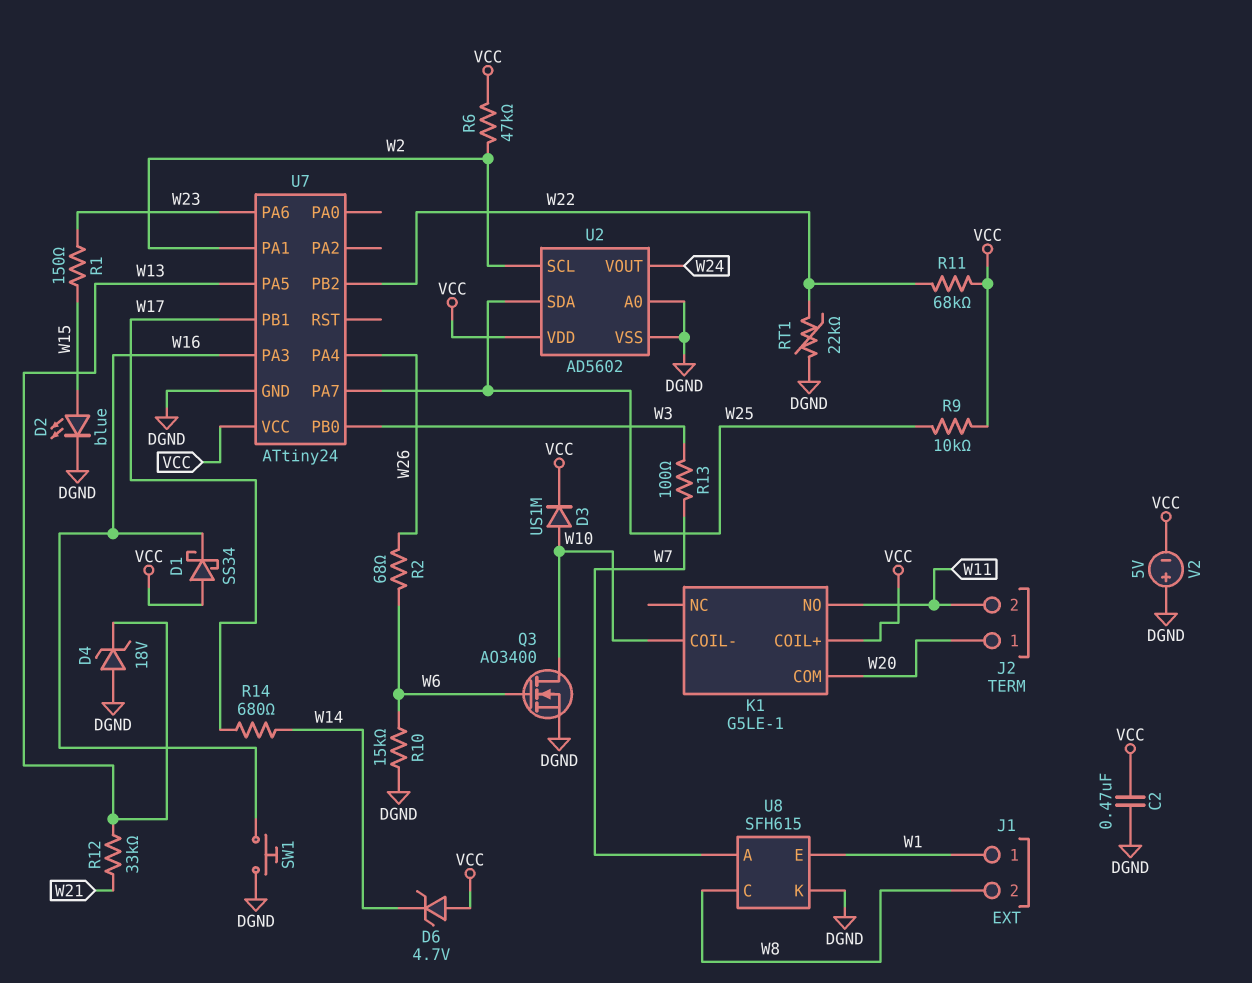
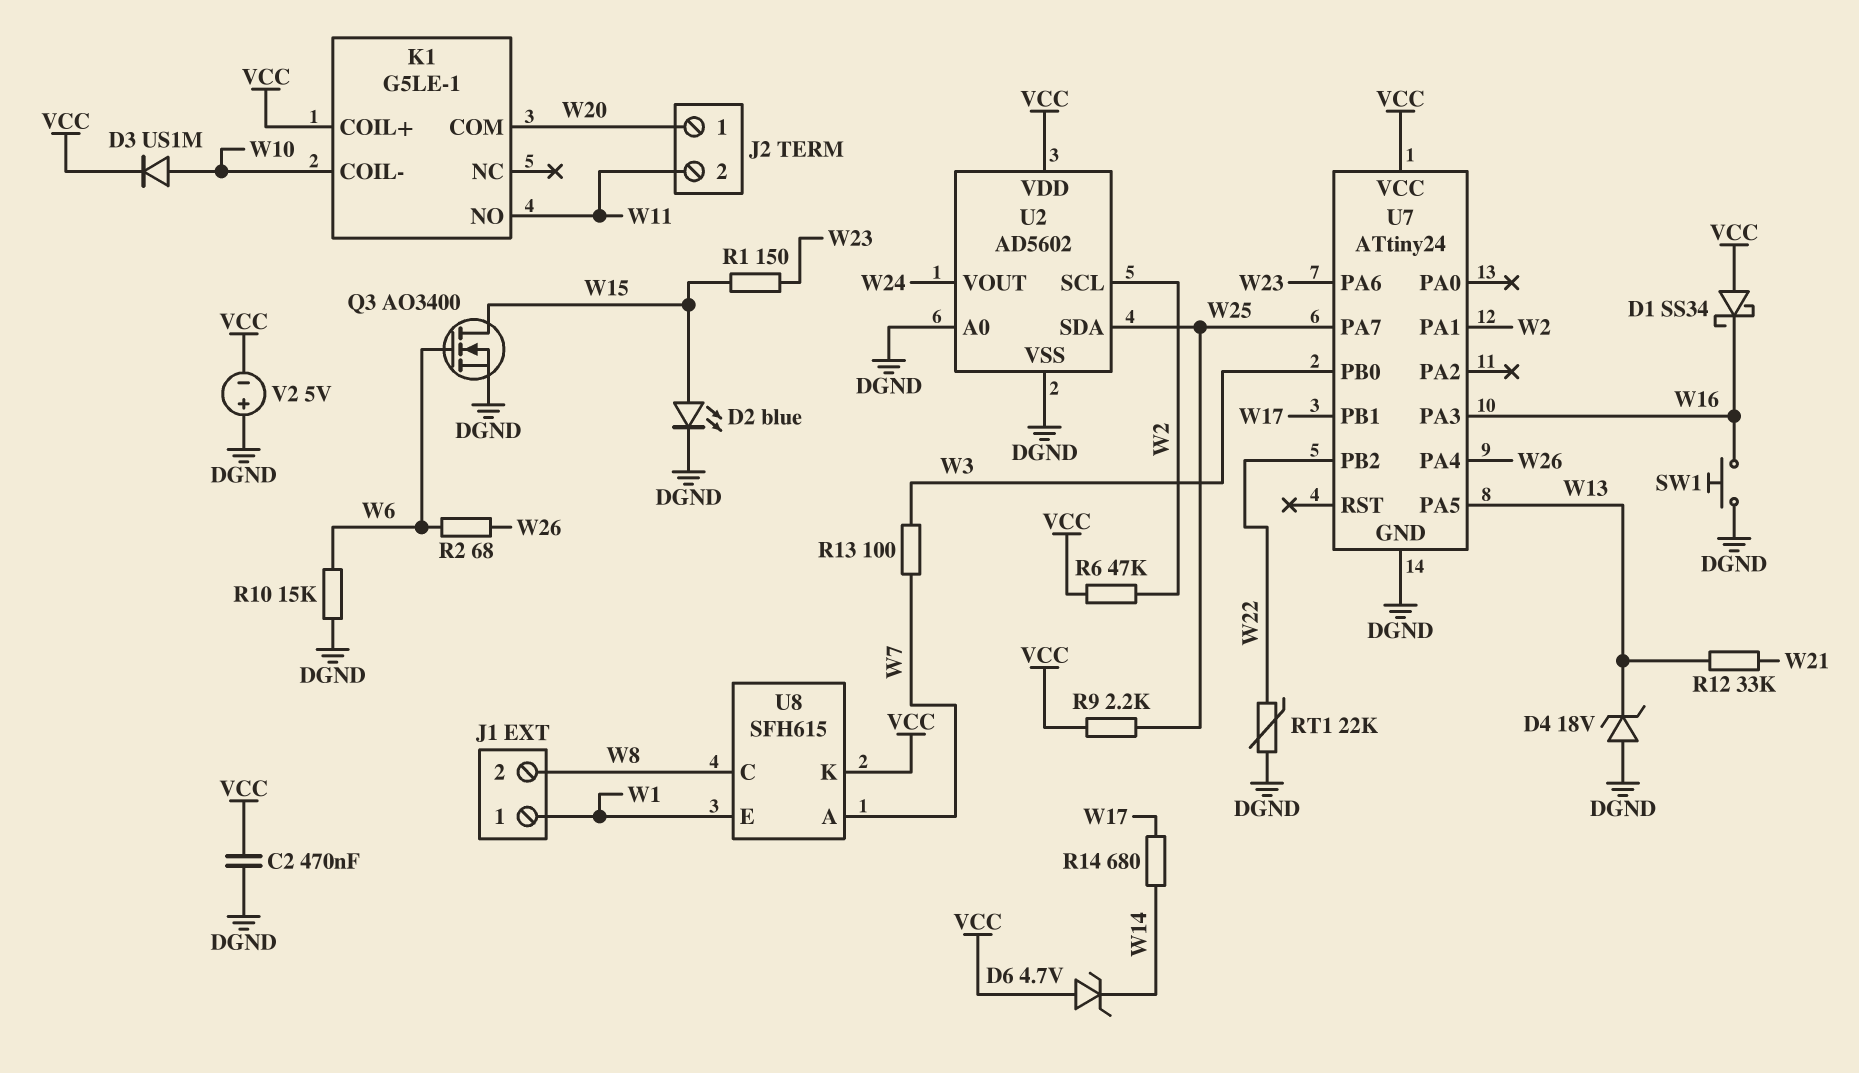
Q3: NMOS AO3400 (G W6, D W10, S DGND) -> NMOS AO3400 (G W6, D W15, S DGND)
R9: 10k (VCC, W25) -> 2.2k (VCC, W25)
R11: 68k (VCC, W22) -> none
U8 pin K: DGND -> VCC

